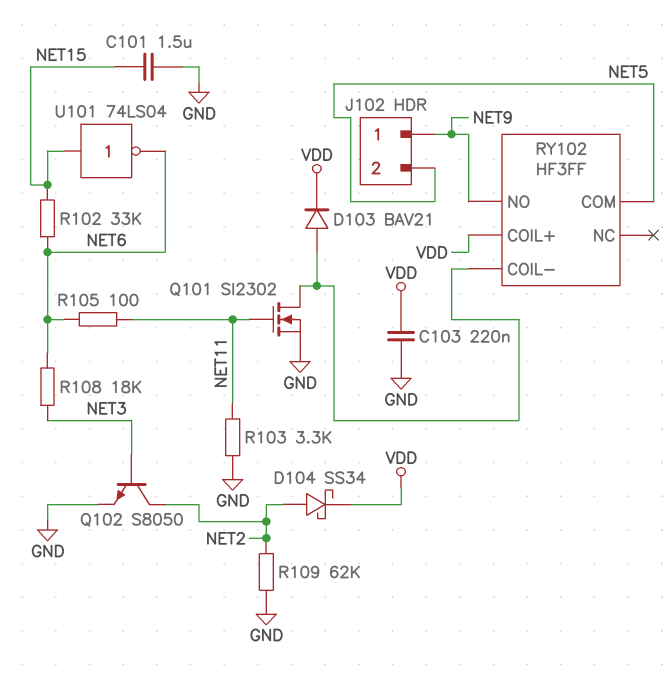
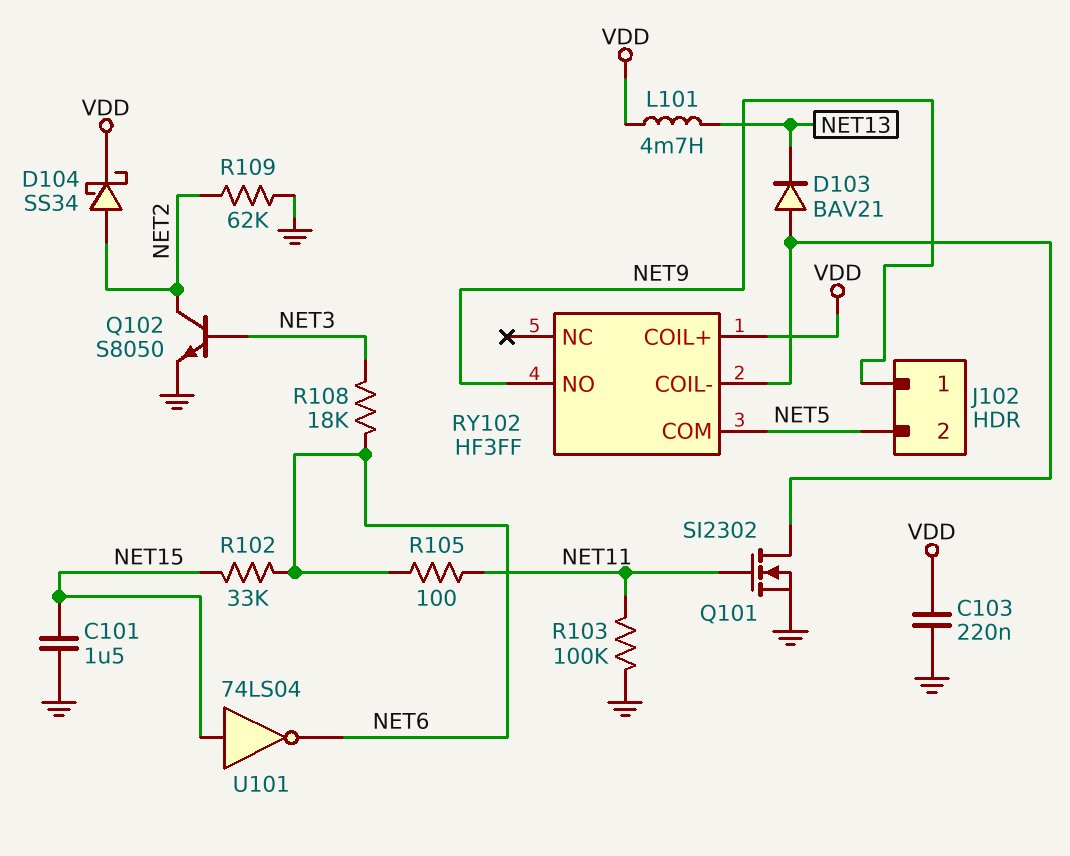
D103: diode BAV21 (A RY102/COIL-, K VDD) -> diode BAV21 (A RY102/COIL-, K NET13)
L101: none -> 4.7mH (NET13, VDD)
R103: 3.3k (GND, NET11) -> 100k (GND, NET11)

